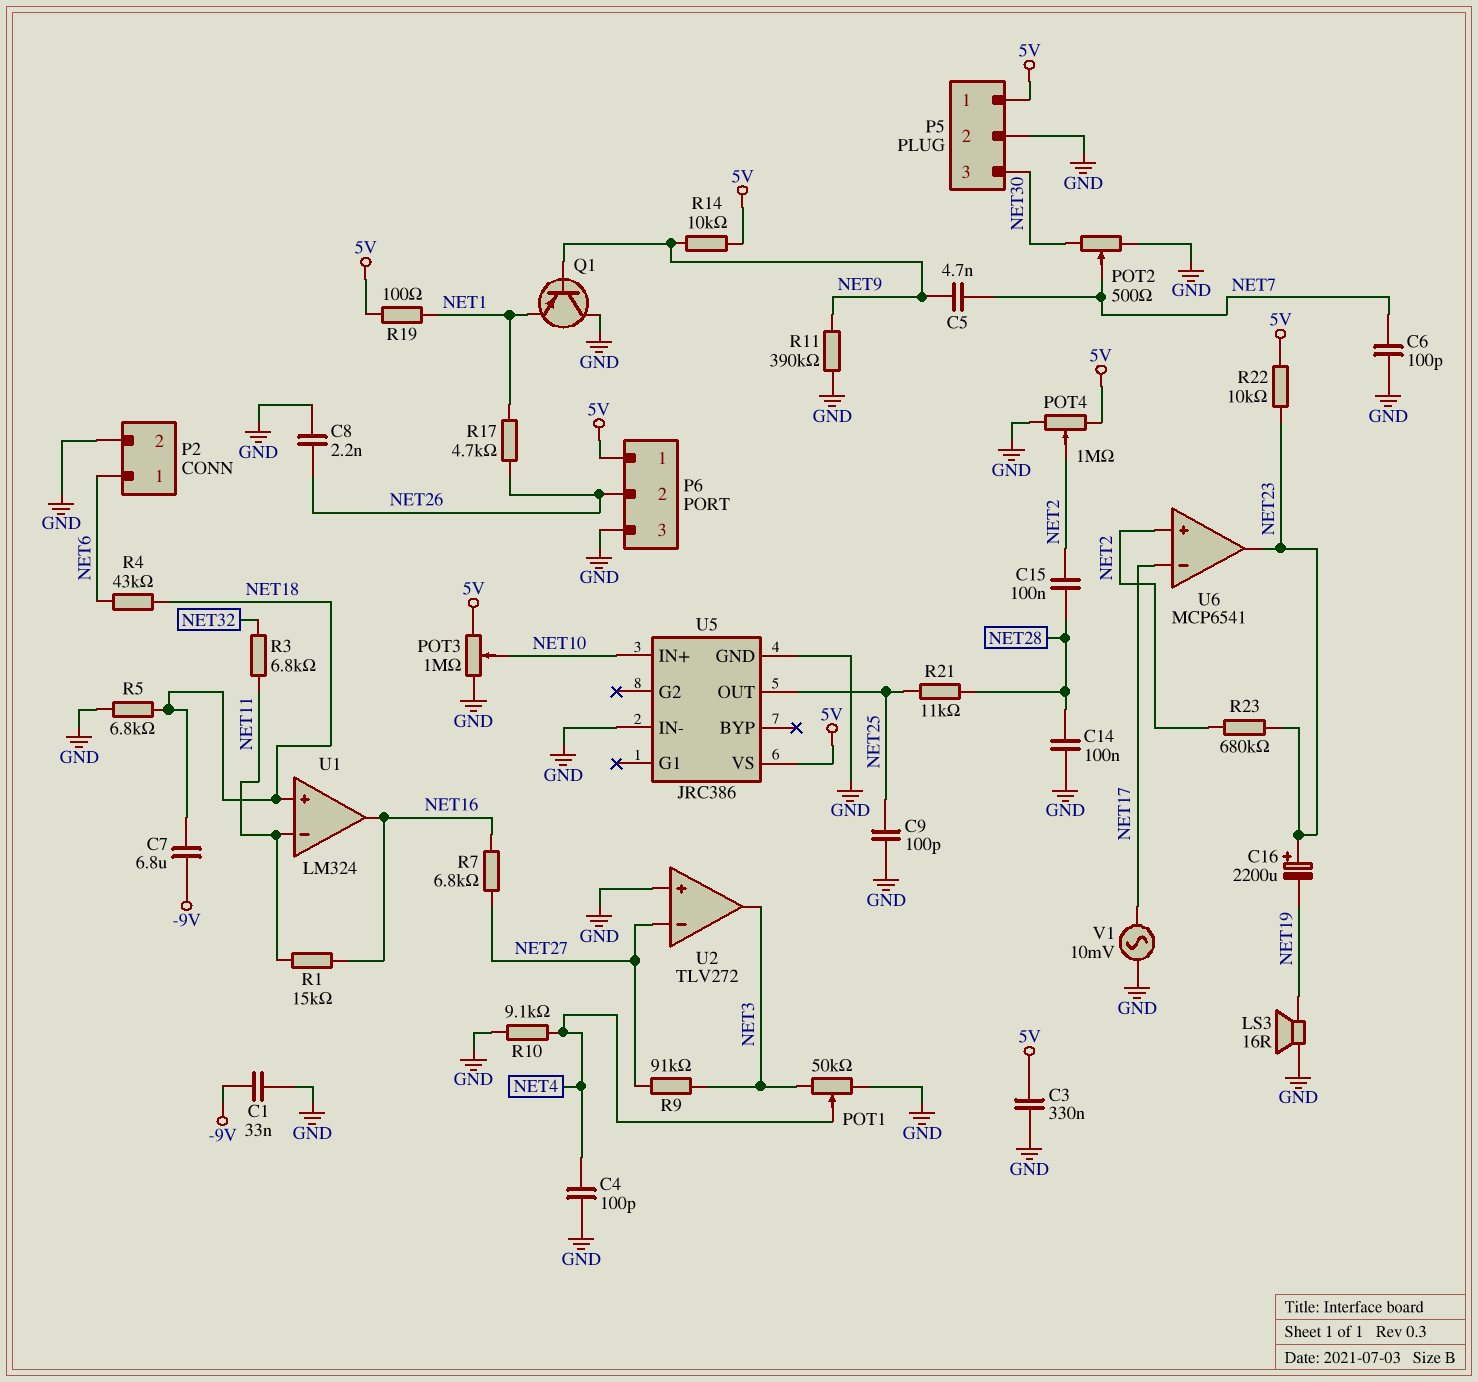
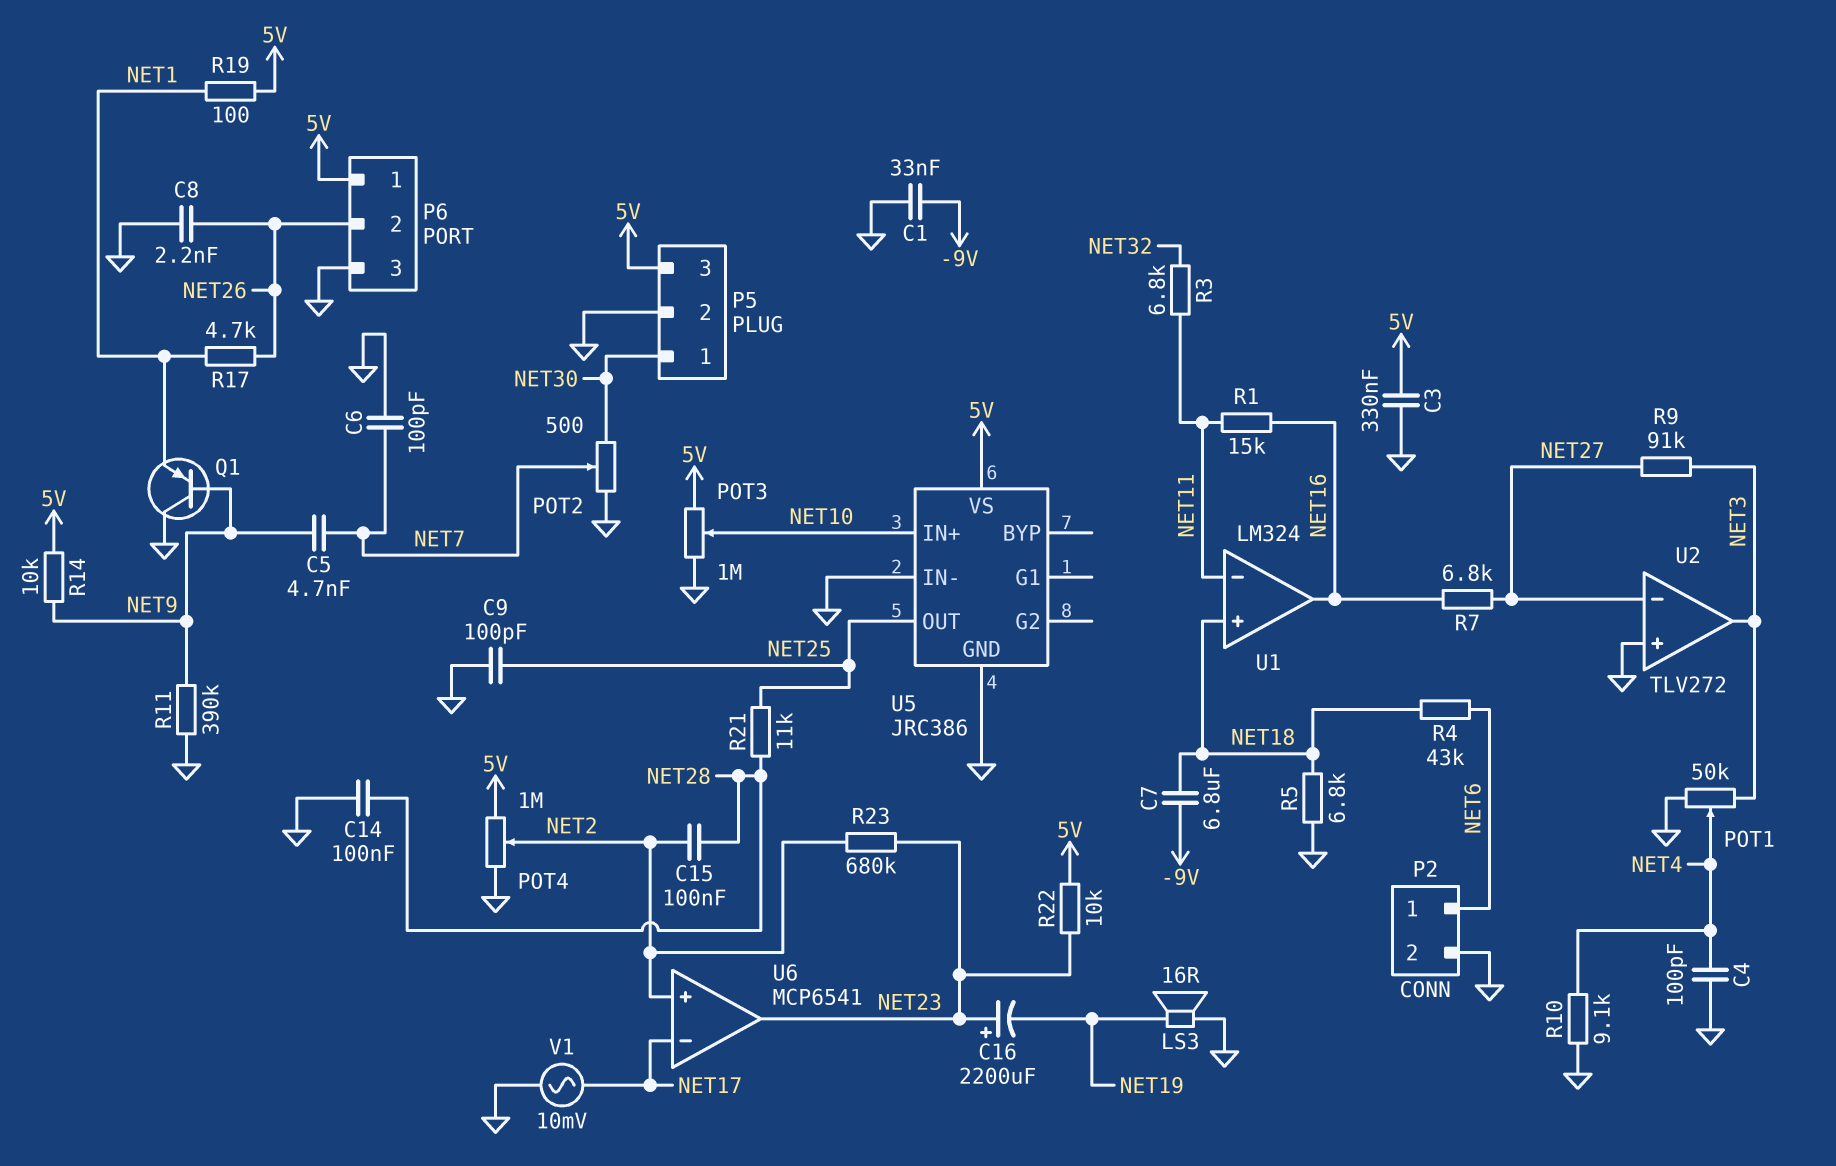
P5 pin 1: 5V -> NET30
P5 pin 3: NET30 -> 5V

